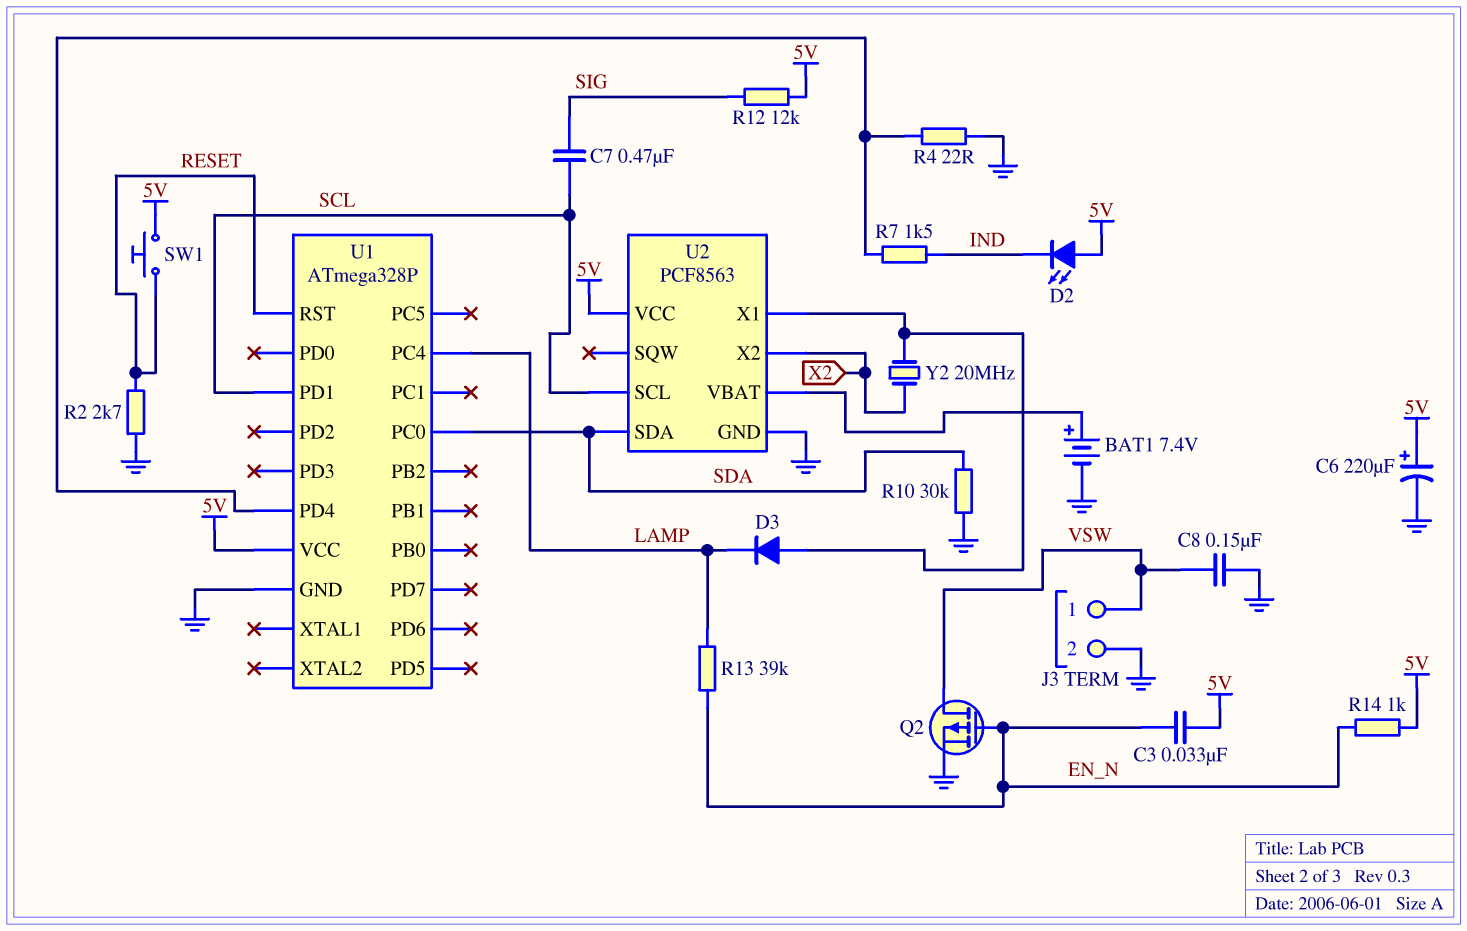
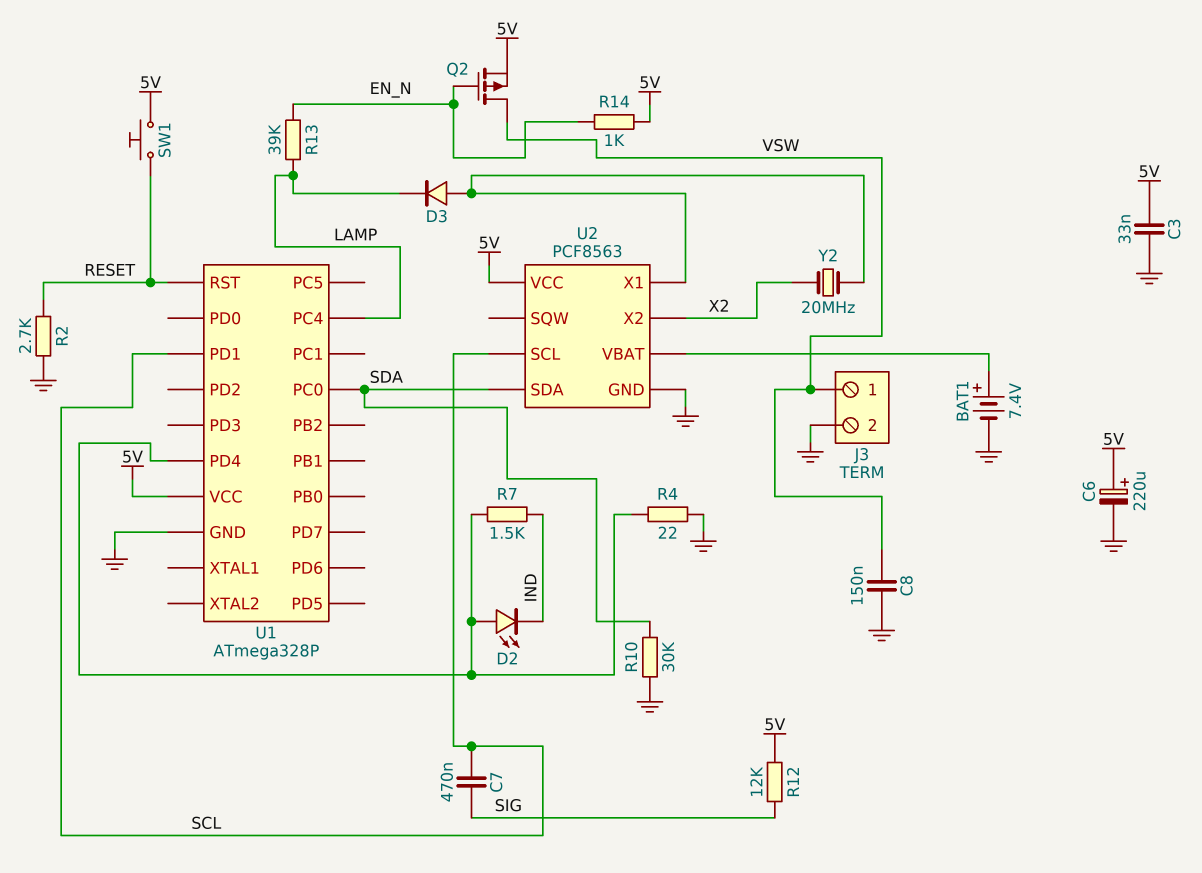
C3: 33nF (5V, EN_N) -> 33nF (5V, GND)
D2: LED (A 5V, K IND) -> LED (A U1/PD4, K IND)
Q2: PMOS (G EN_N, D VSW, S GND) -> PMOS (G EN_N, D VSW, S 5V)

